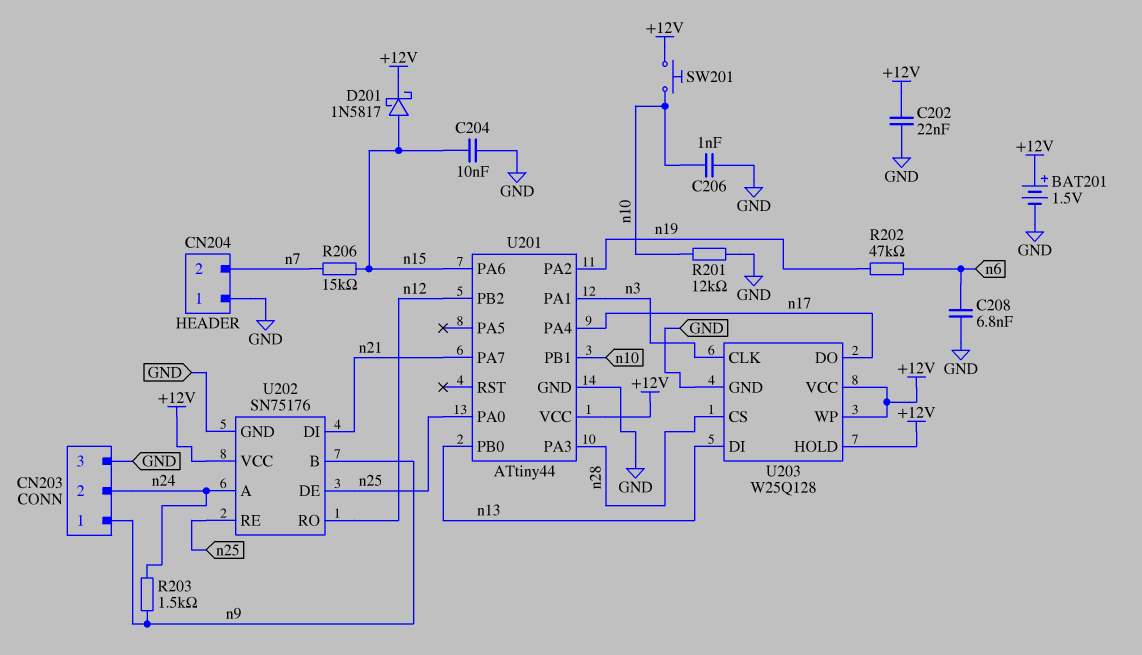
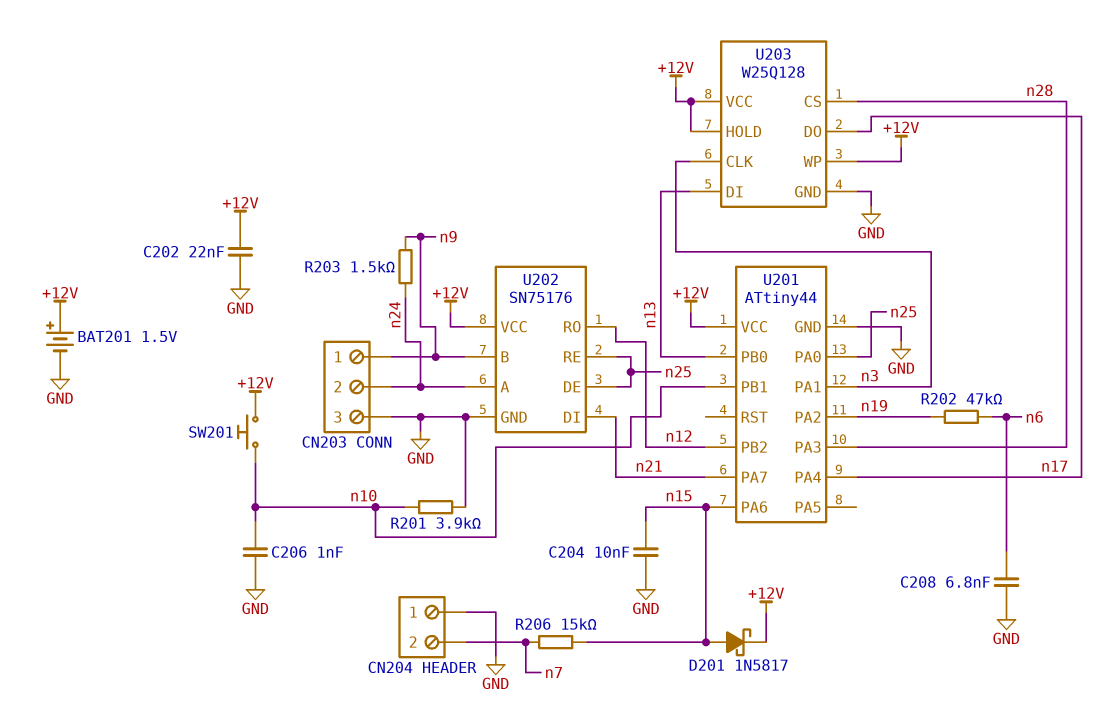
R201: 12k (GND, n10) -> 3.9k (GND, n10)

